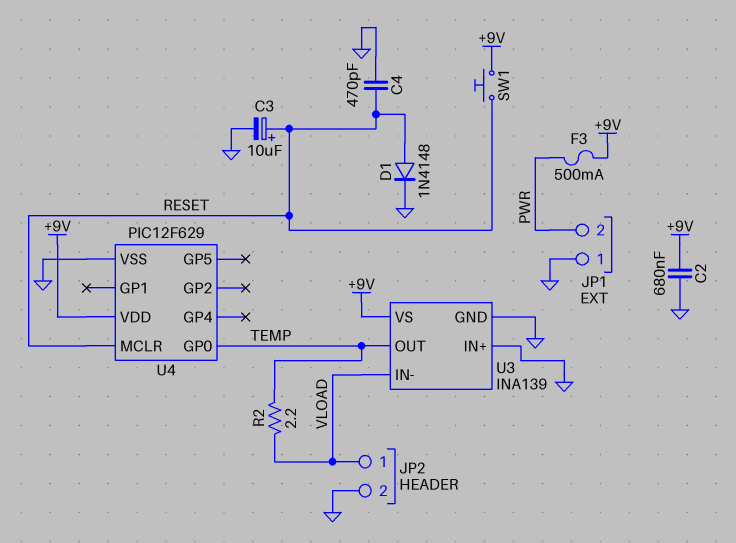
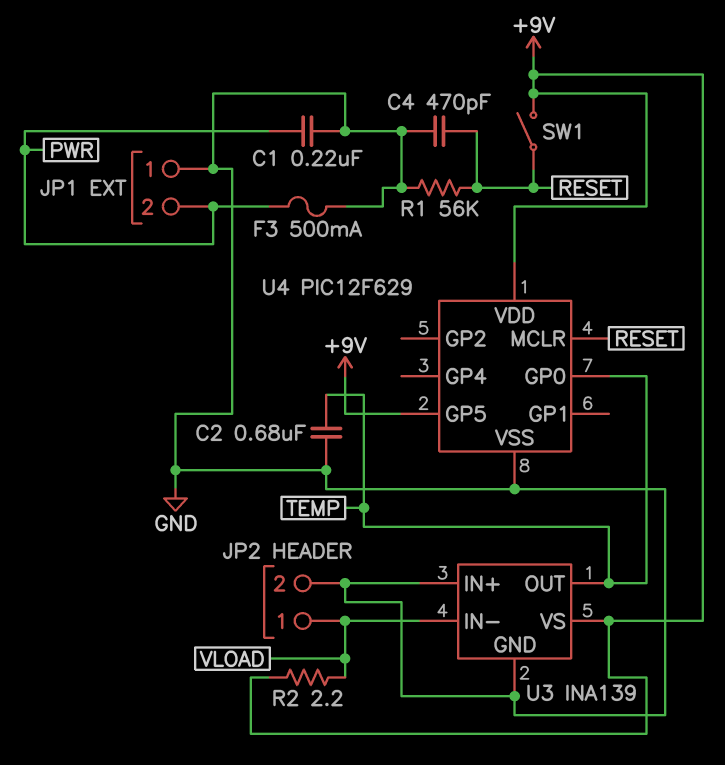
C1: none -> 220nF (GND, PWR)
C2: 680nF (+9V, GND) -> 680nF (GND, TEMP)
C3: 10uF (plus RESET, minus GND) -> none
D1: diode 1N4148 (A RESET, K GND) -> none
F3: 500mA (+9V, PWR) -> 500mA (GND, PWR)
R1: none -> 56k (GND, RESET)
R2: 2.2 (TEMP, VLOAD) -> 2.2 (+9V, VLOAD)
SW1: button (+9V, RESET) -> switch (+9V, RESET)
U4 pin GP5: none -> +9V

